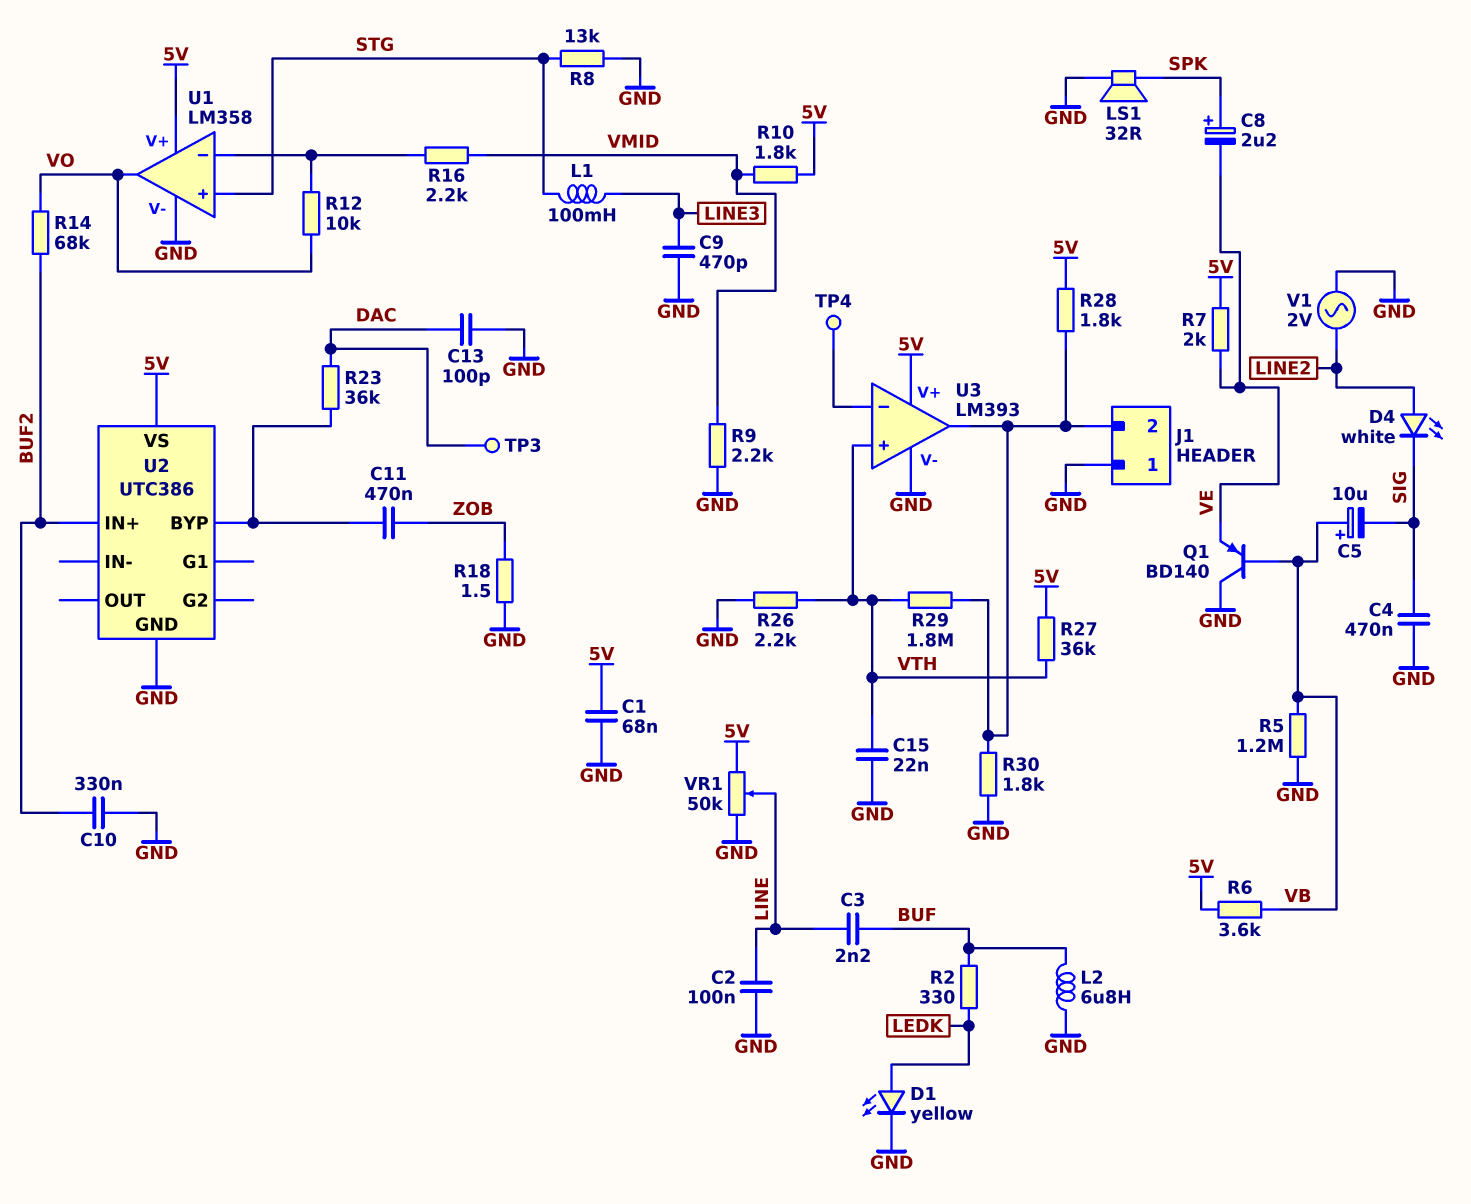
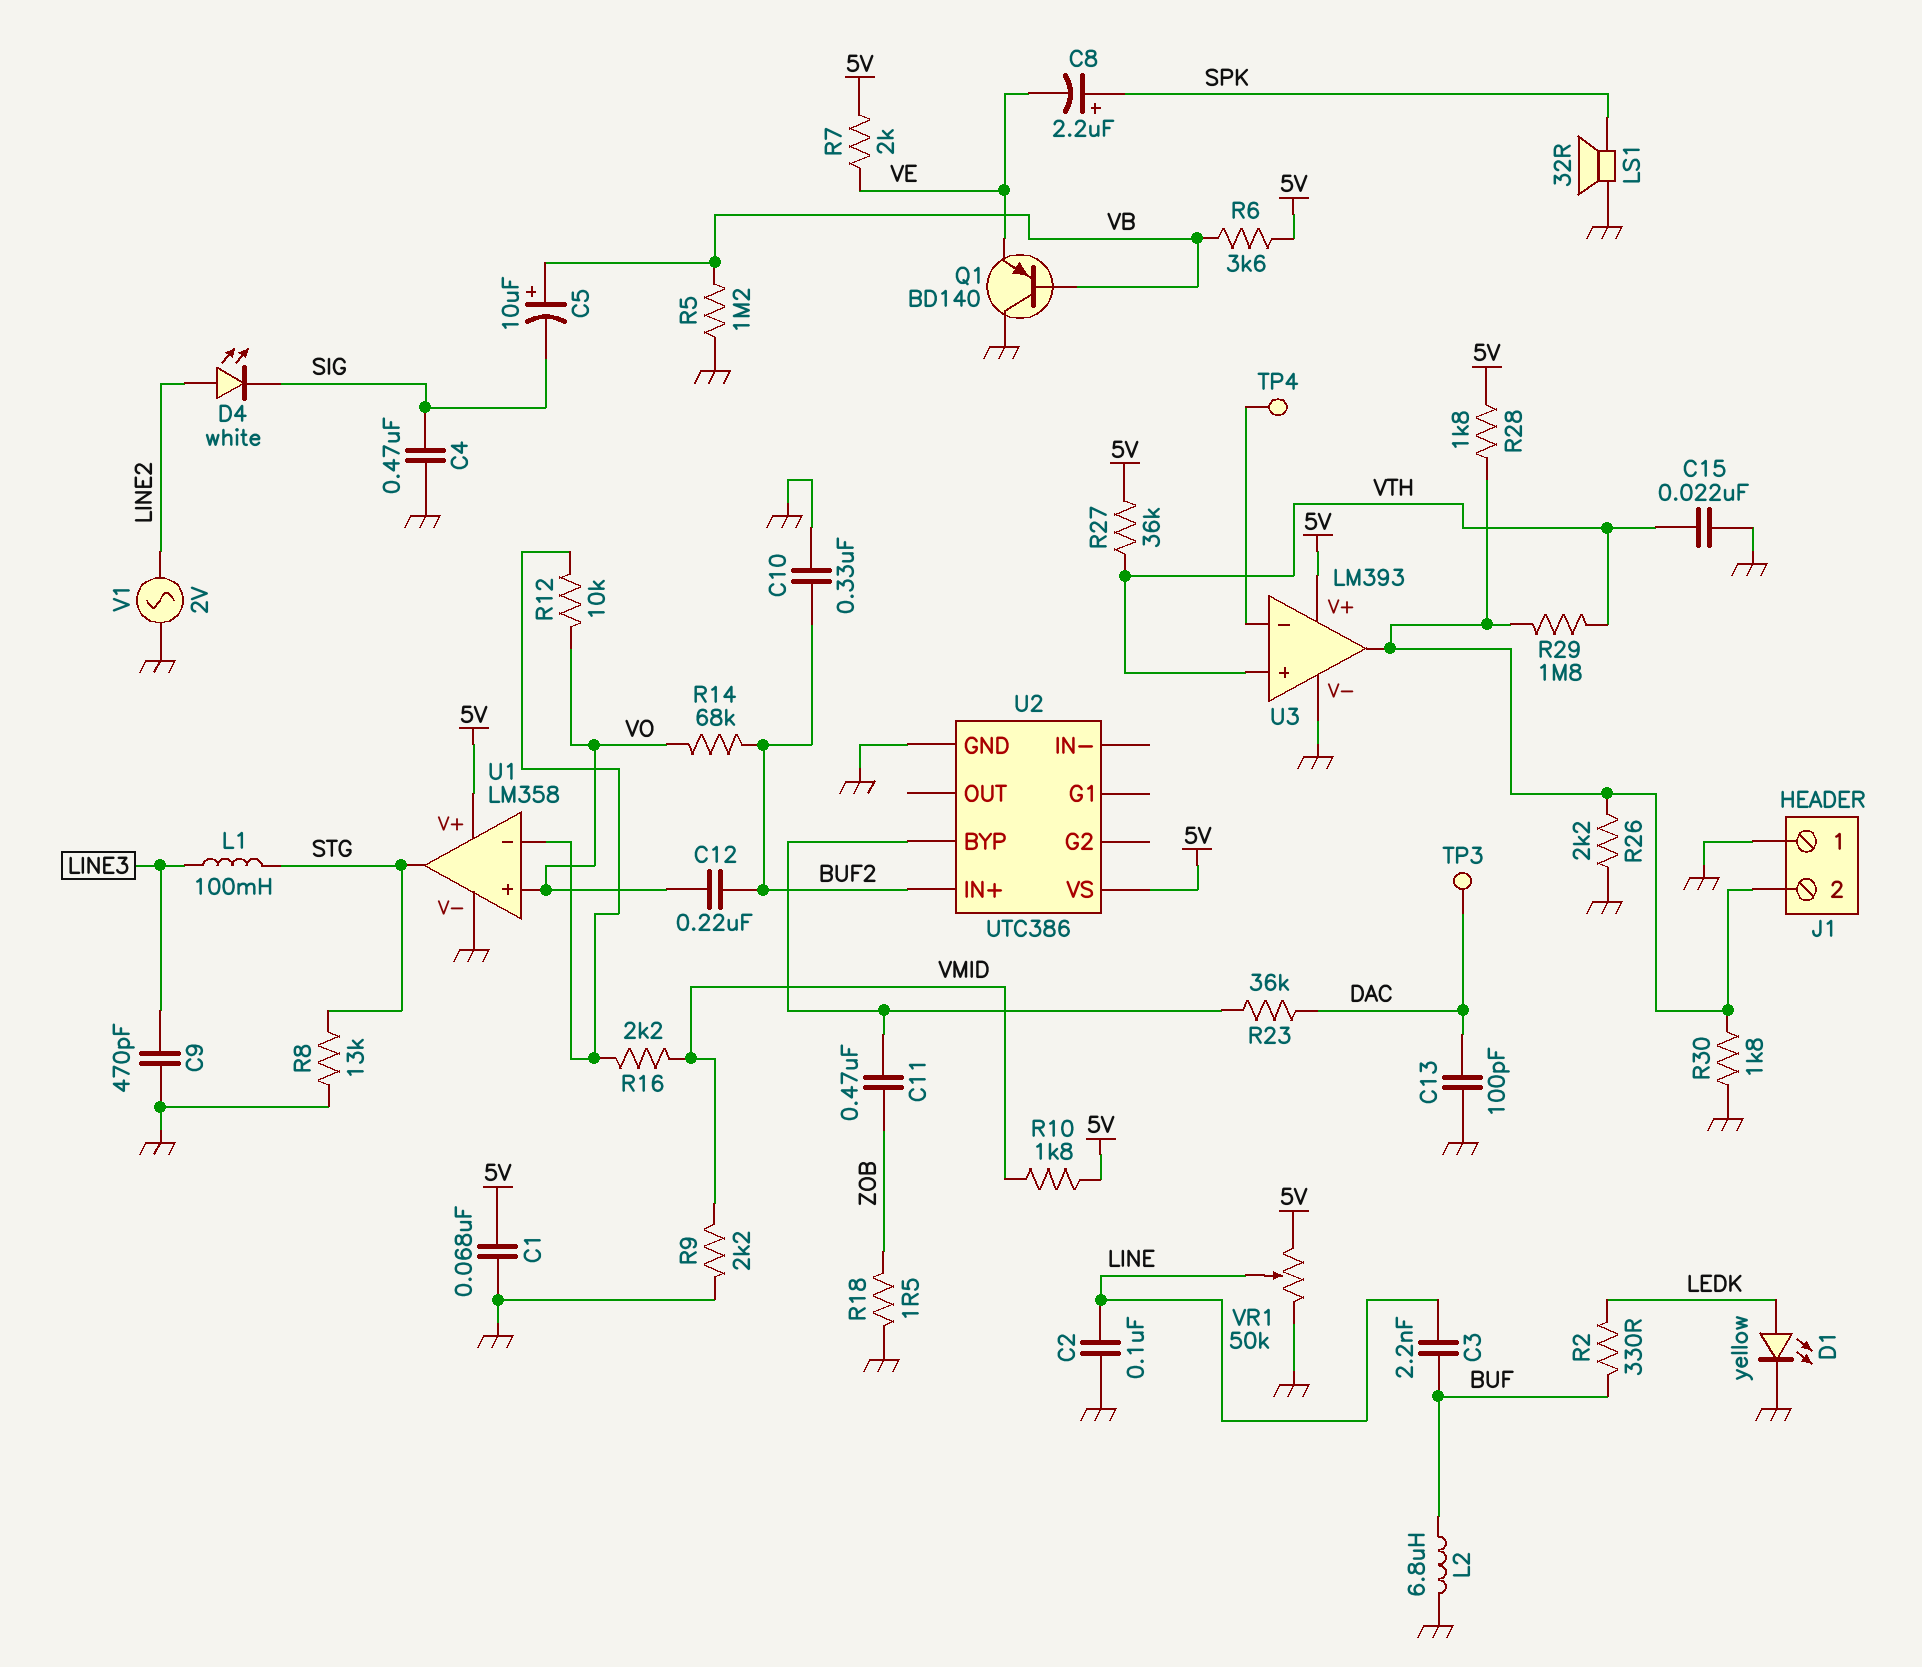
C12: none -> 220nF (BUF2, VO)
R26: 2.2k (GND, VTH) -> 2.2k (GND, J1/2)
U1 pin in+: STG -> VO
U1 pin out: VO -> STG

